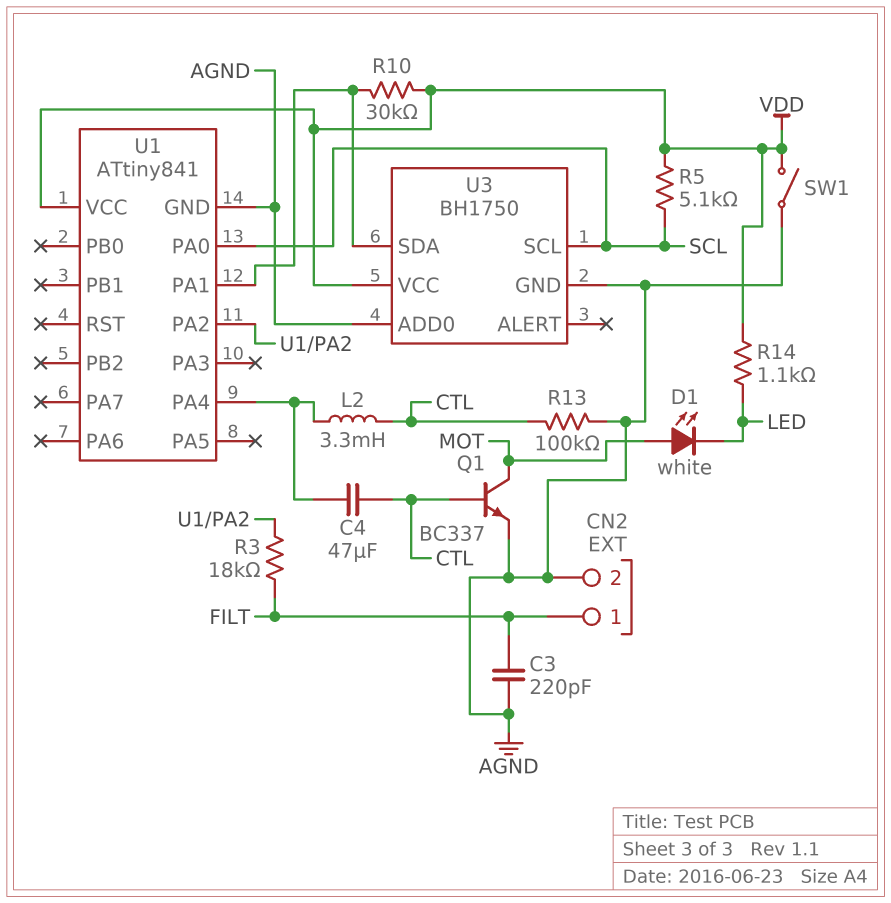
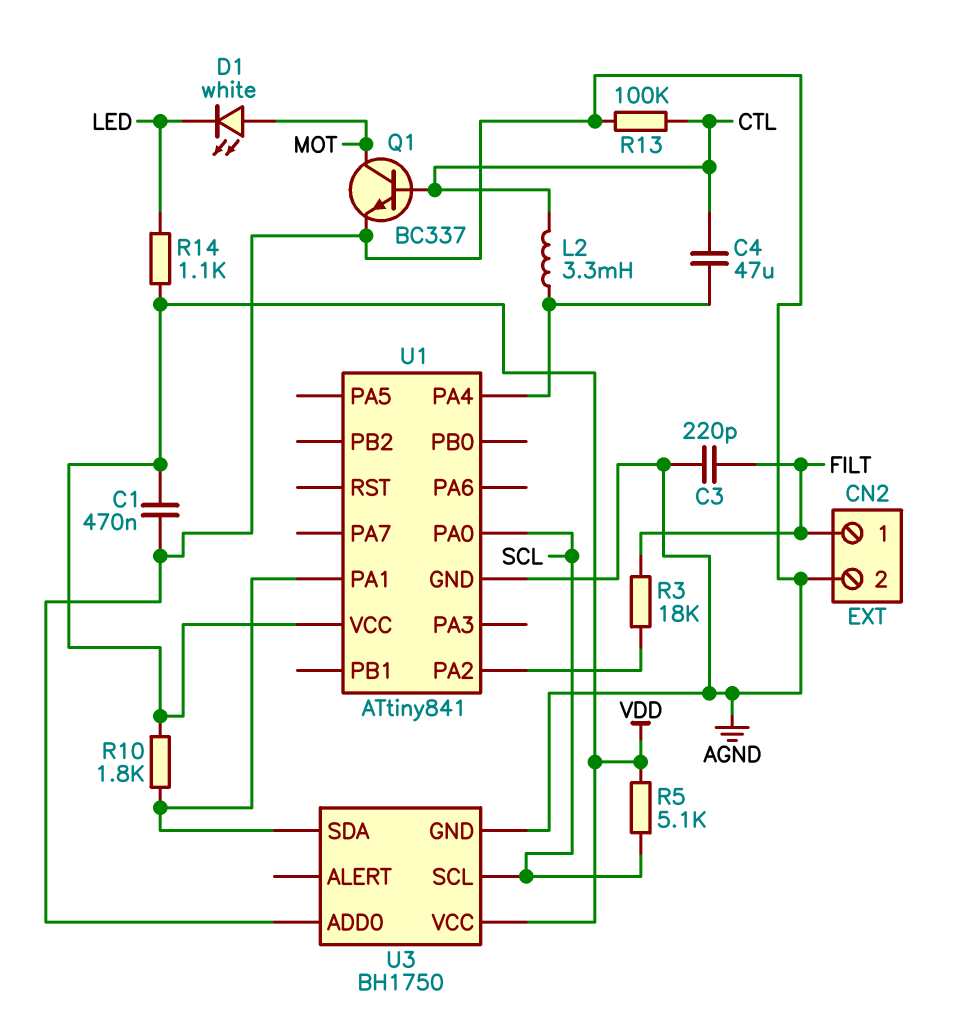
C1: none -> 470nF (AGND, VDD)
R10: 30k (U1/PA1, VDD) -> 1.8k (U1/PA1, VDD)
SW1: switch (AGND, VDD) -> none

